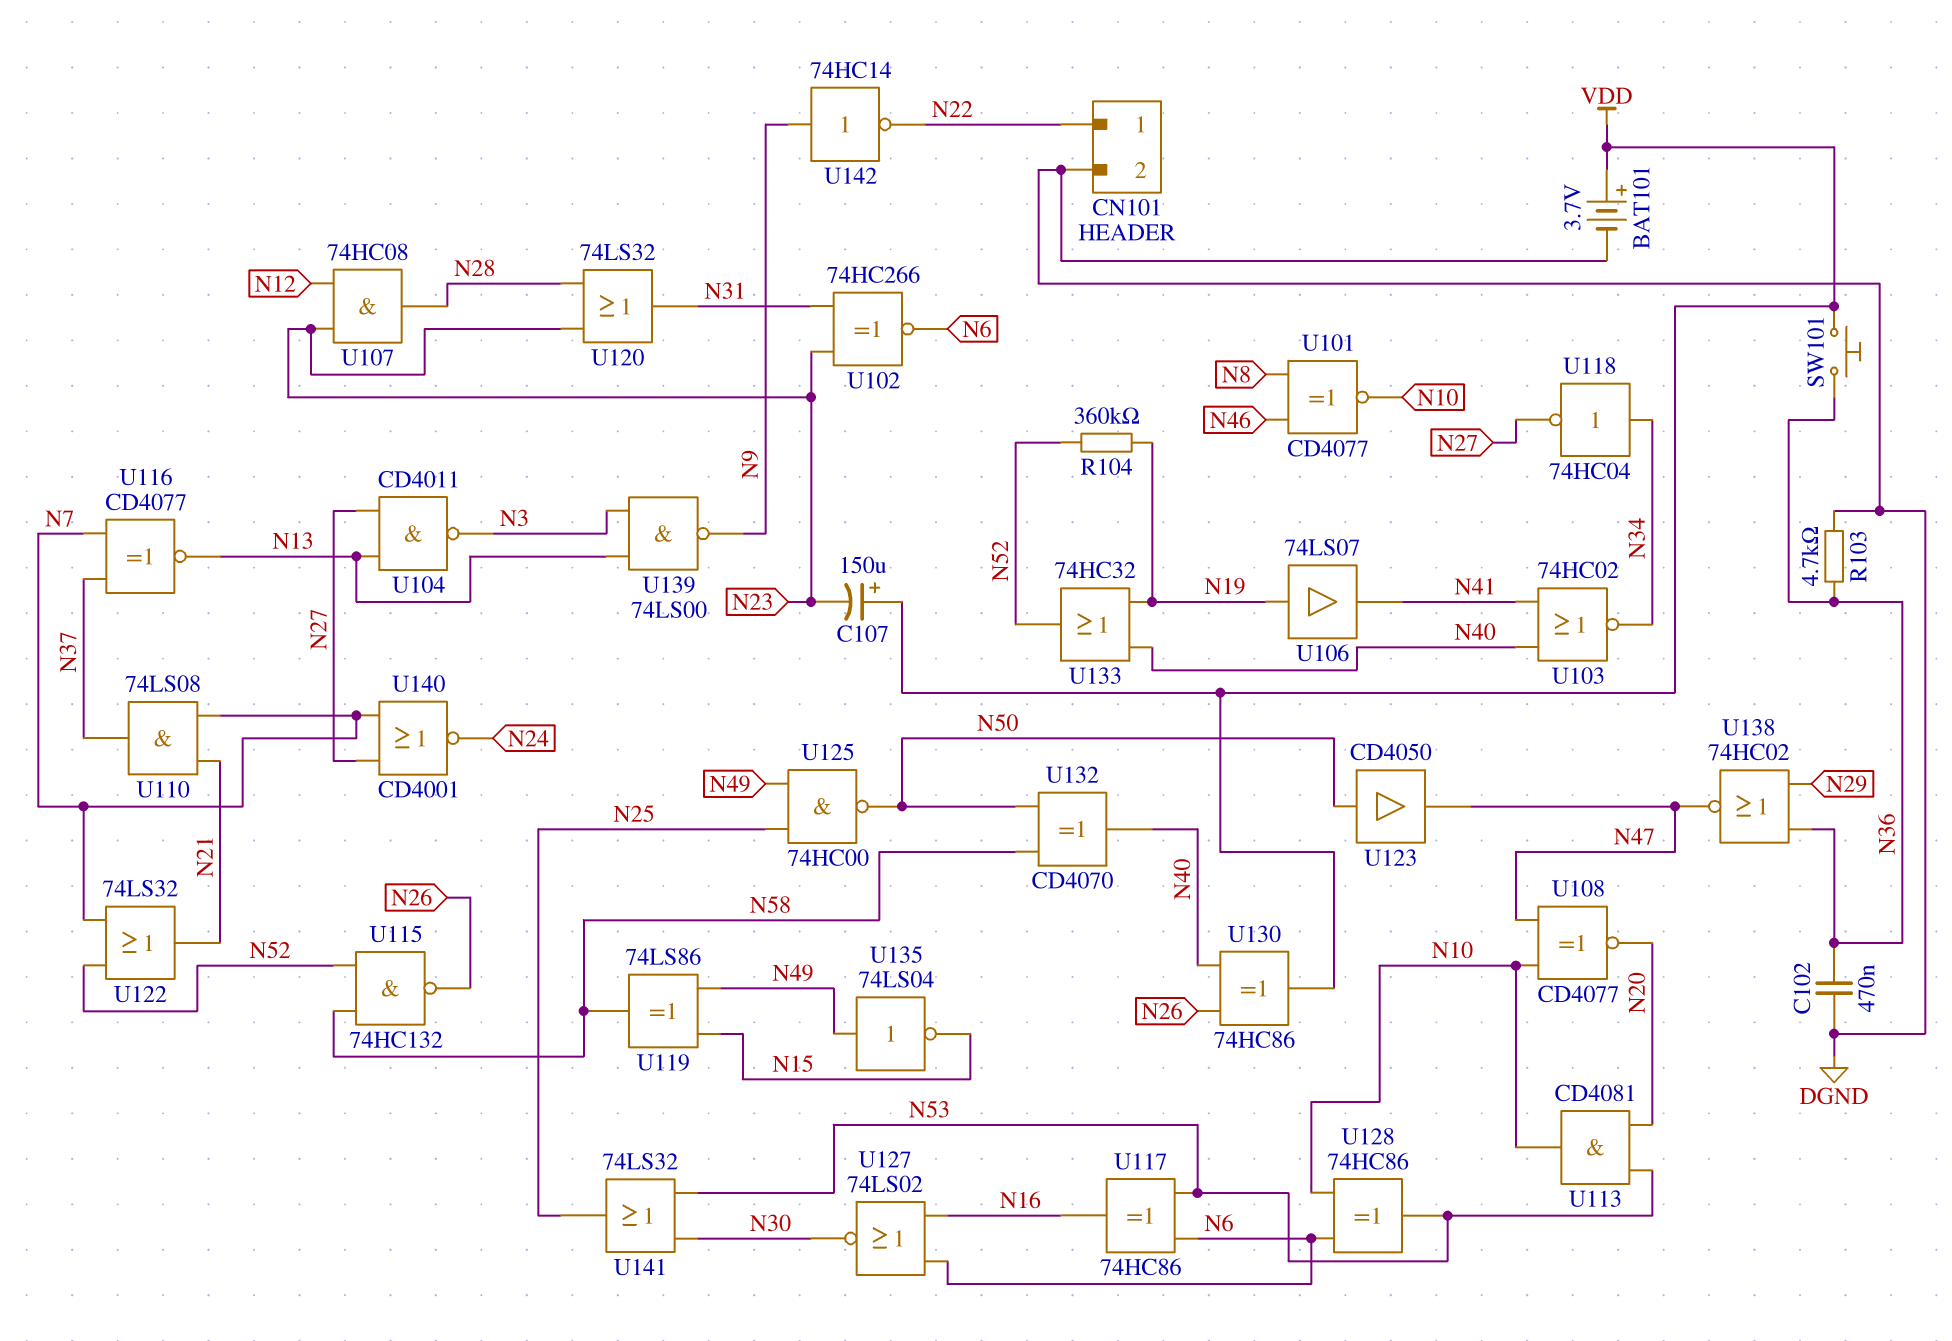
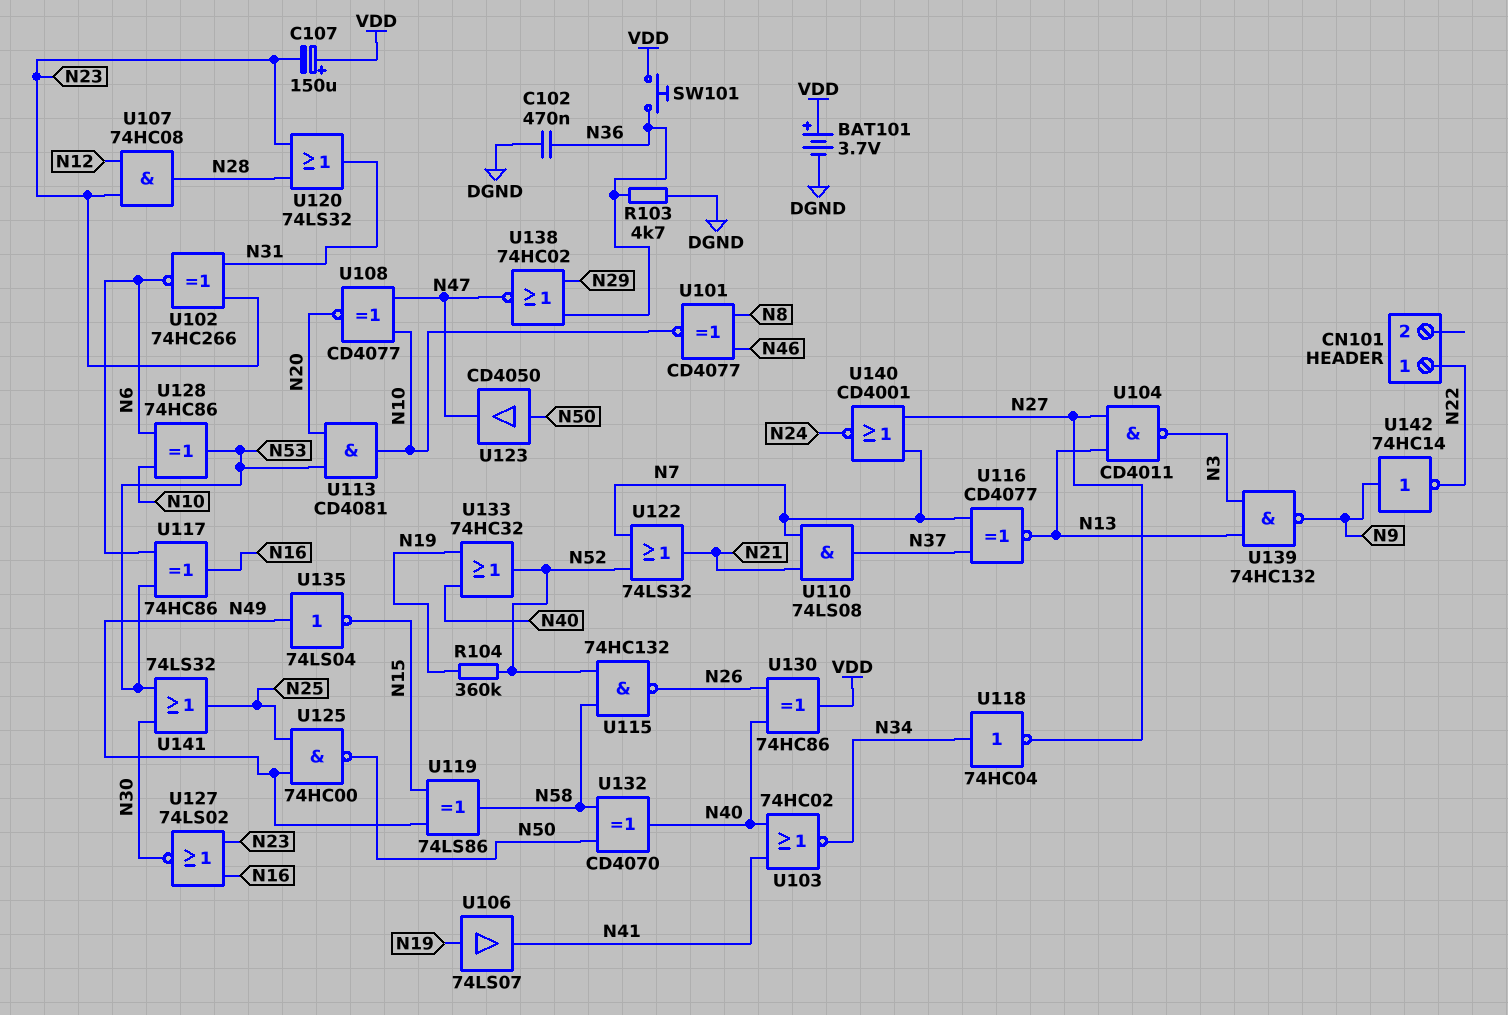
CN101 pin 2: DGND -> none
U127: NOR 74LS02 (in N6, in N16, out N30) -> NOR 74LS02 (in N16, in N23, out N30)
U139: NAND 74LS00 (in N3, in N13, out N9) -> NAND 74HC132 (in N3, in N13, out N9)

